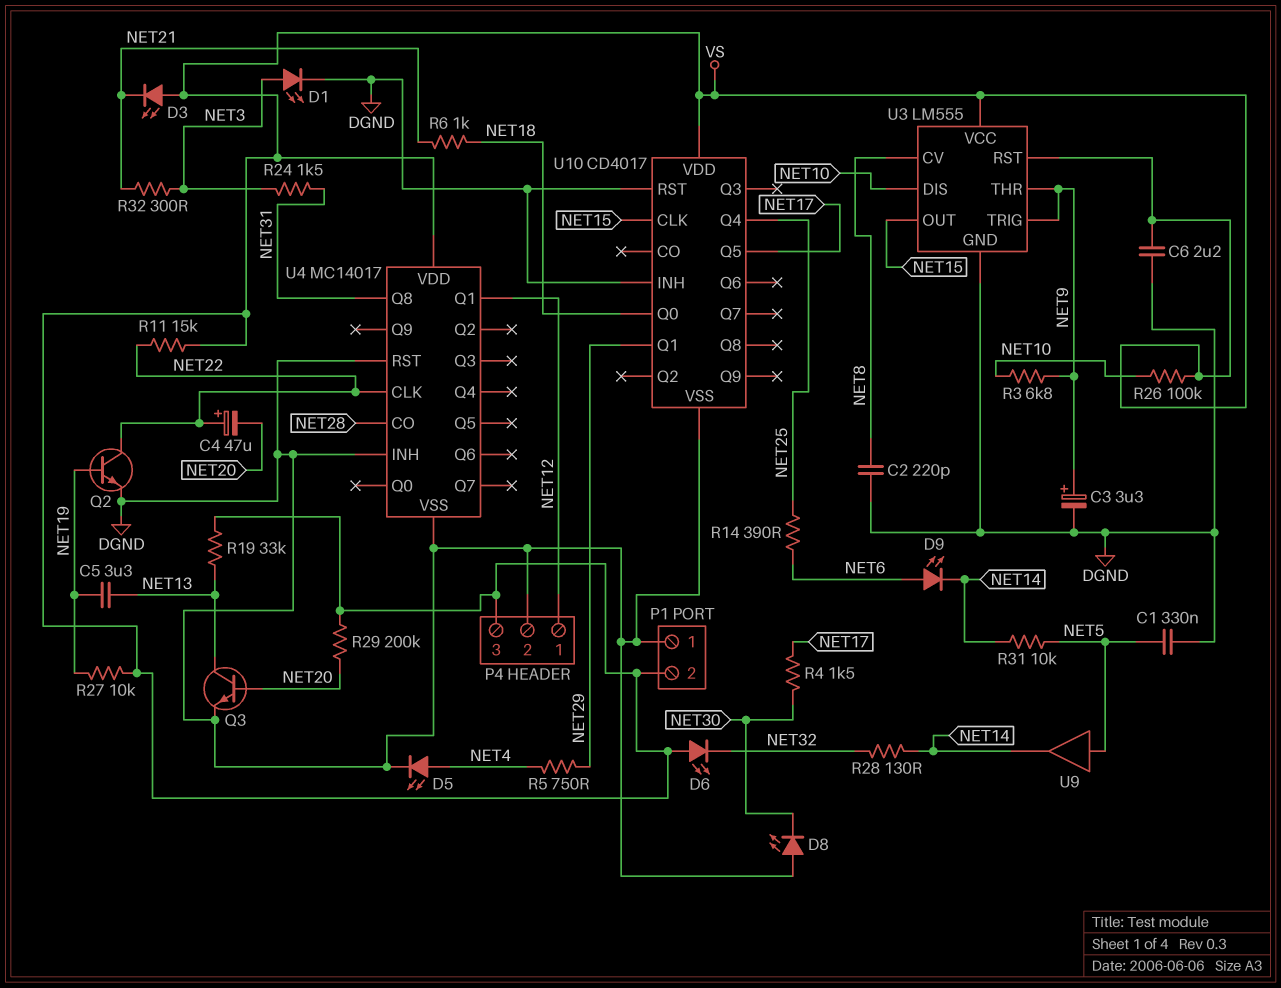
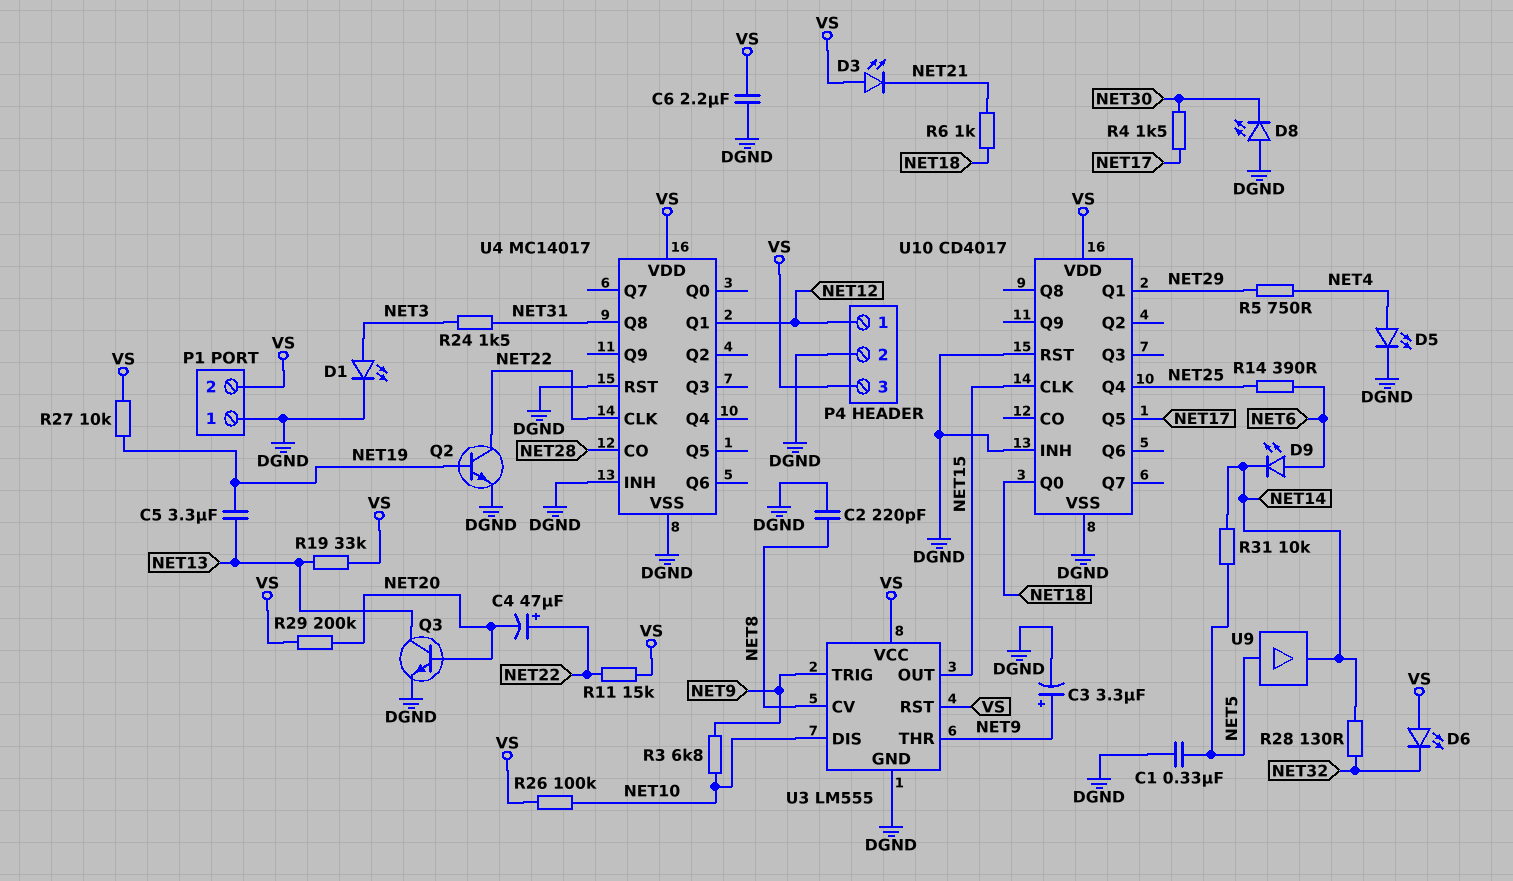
R32: 300 (NET3, NET21) -> none

